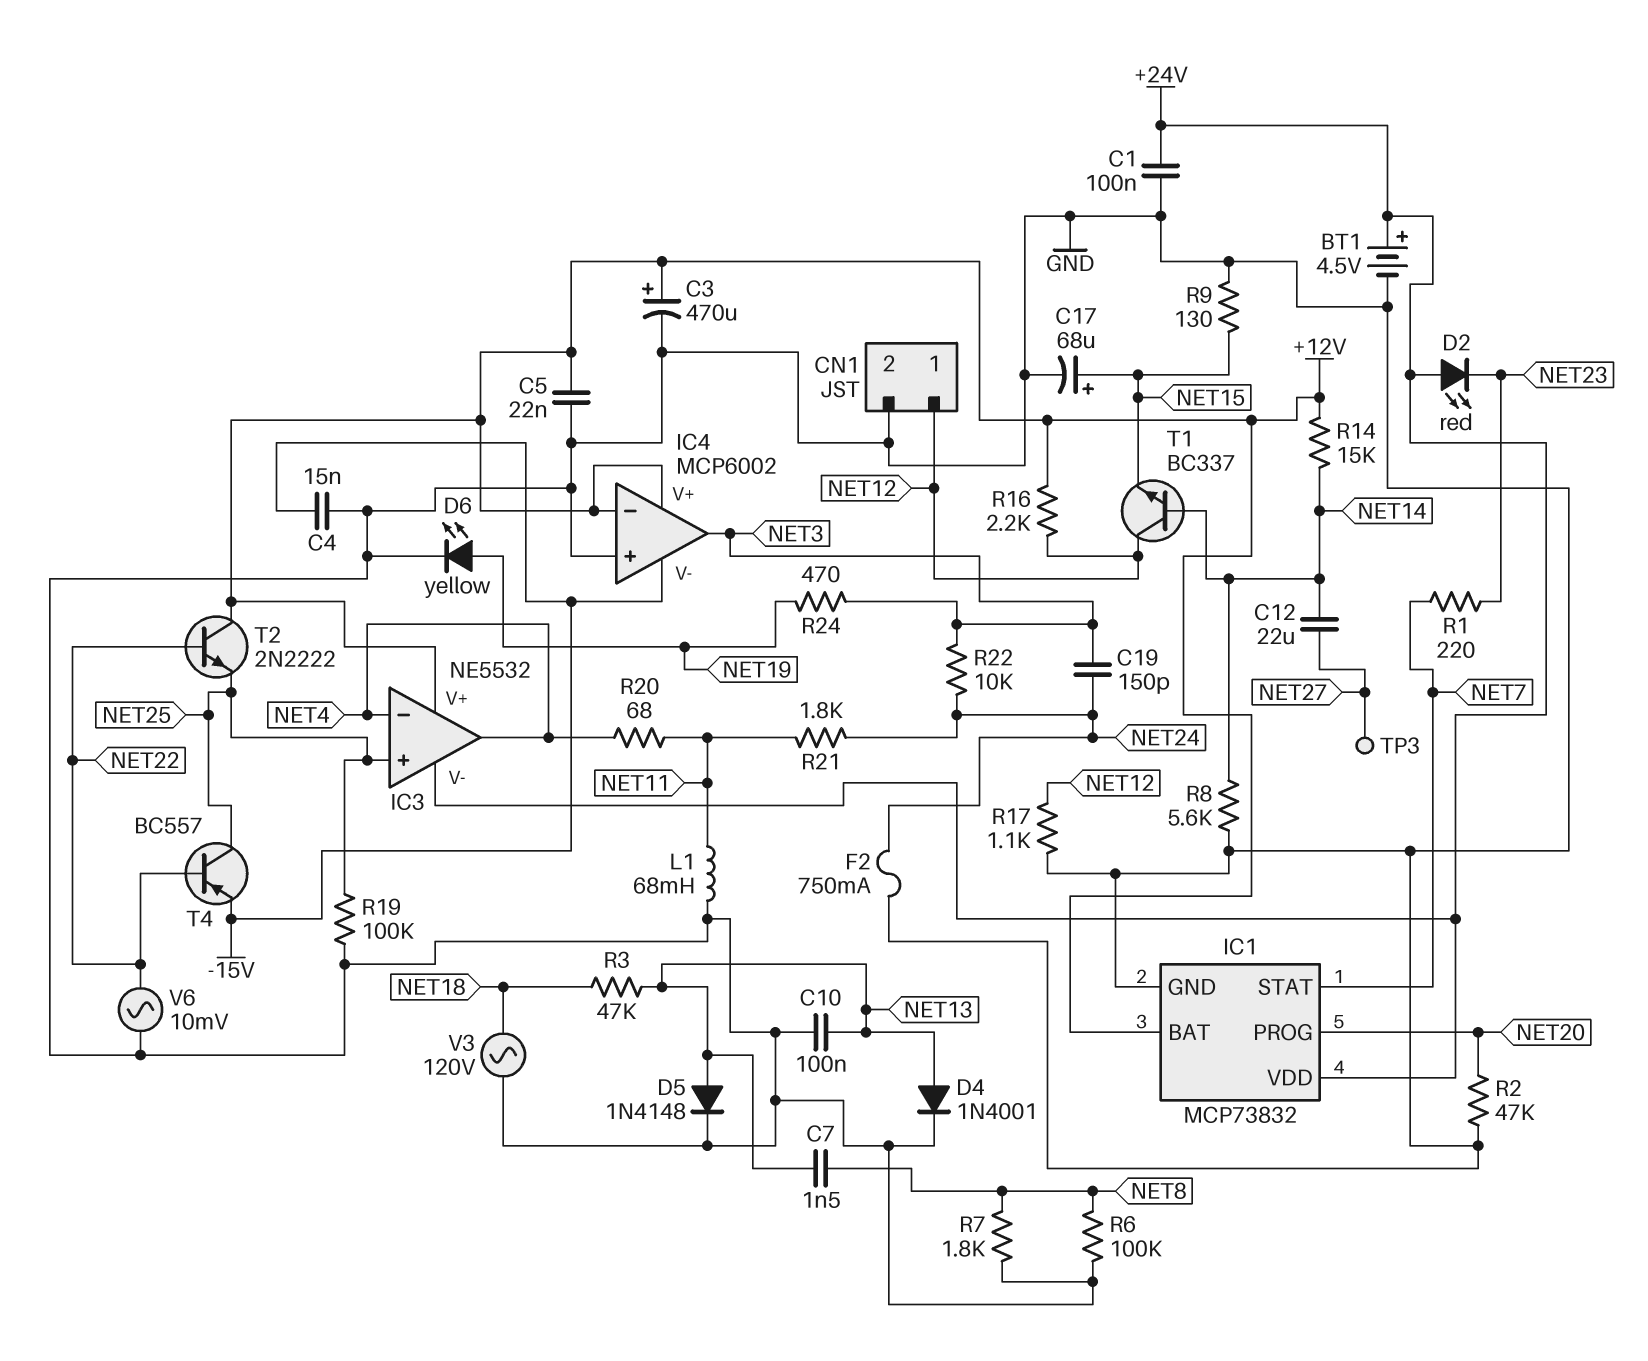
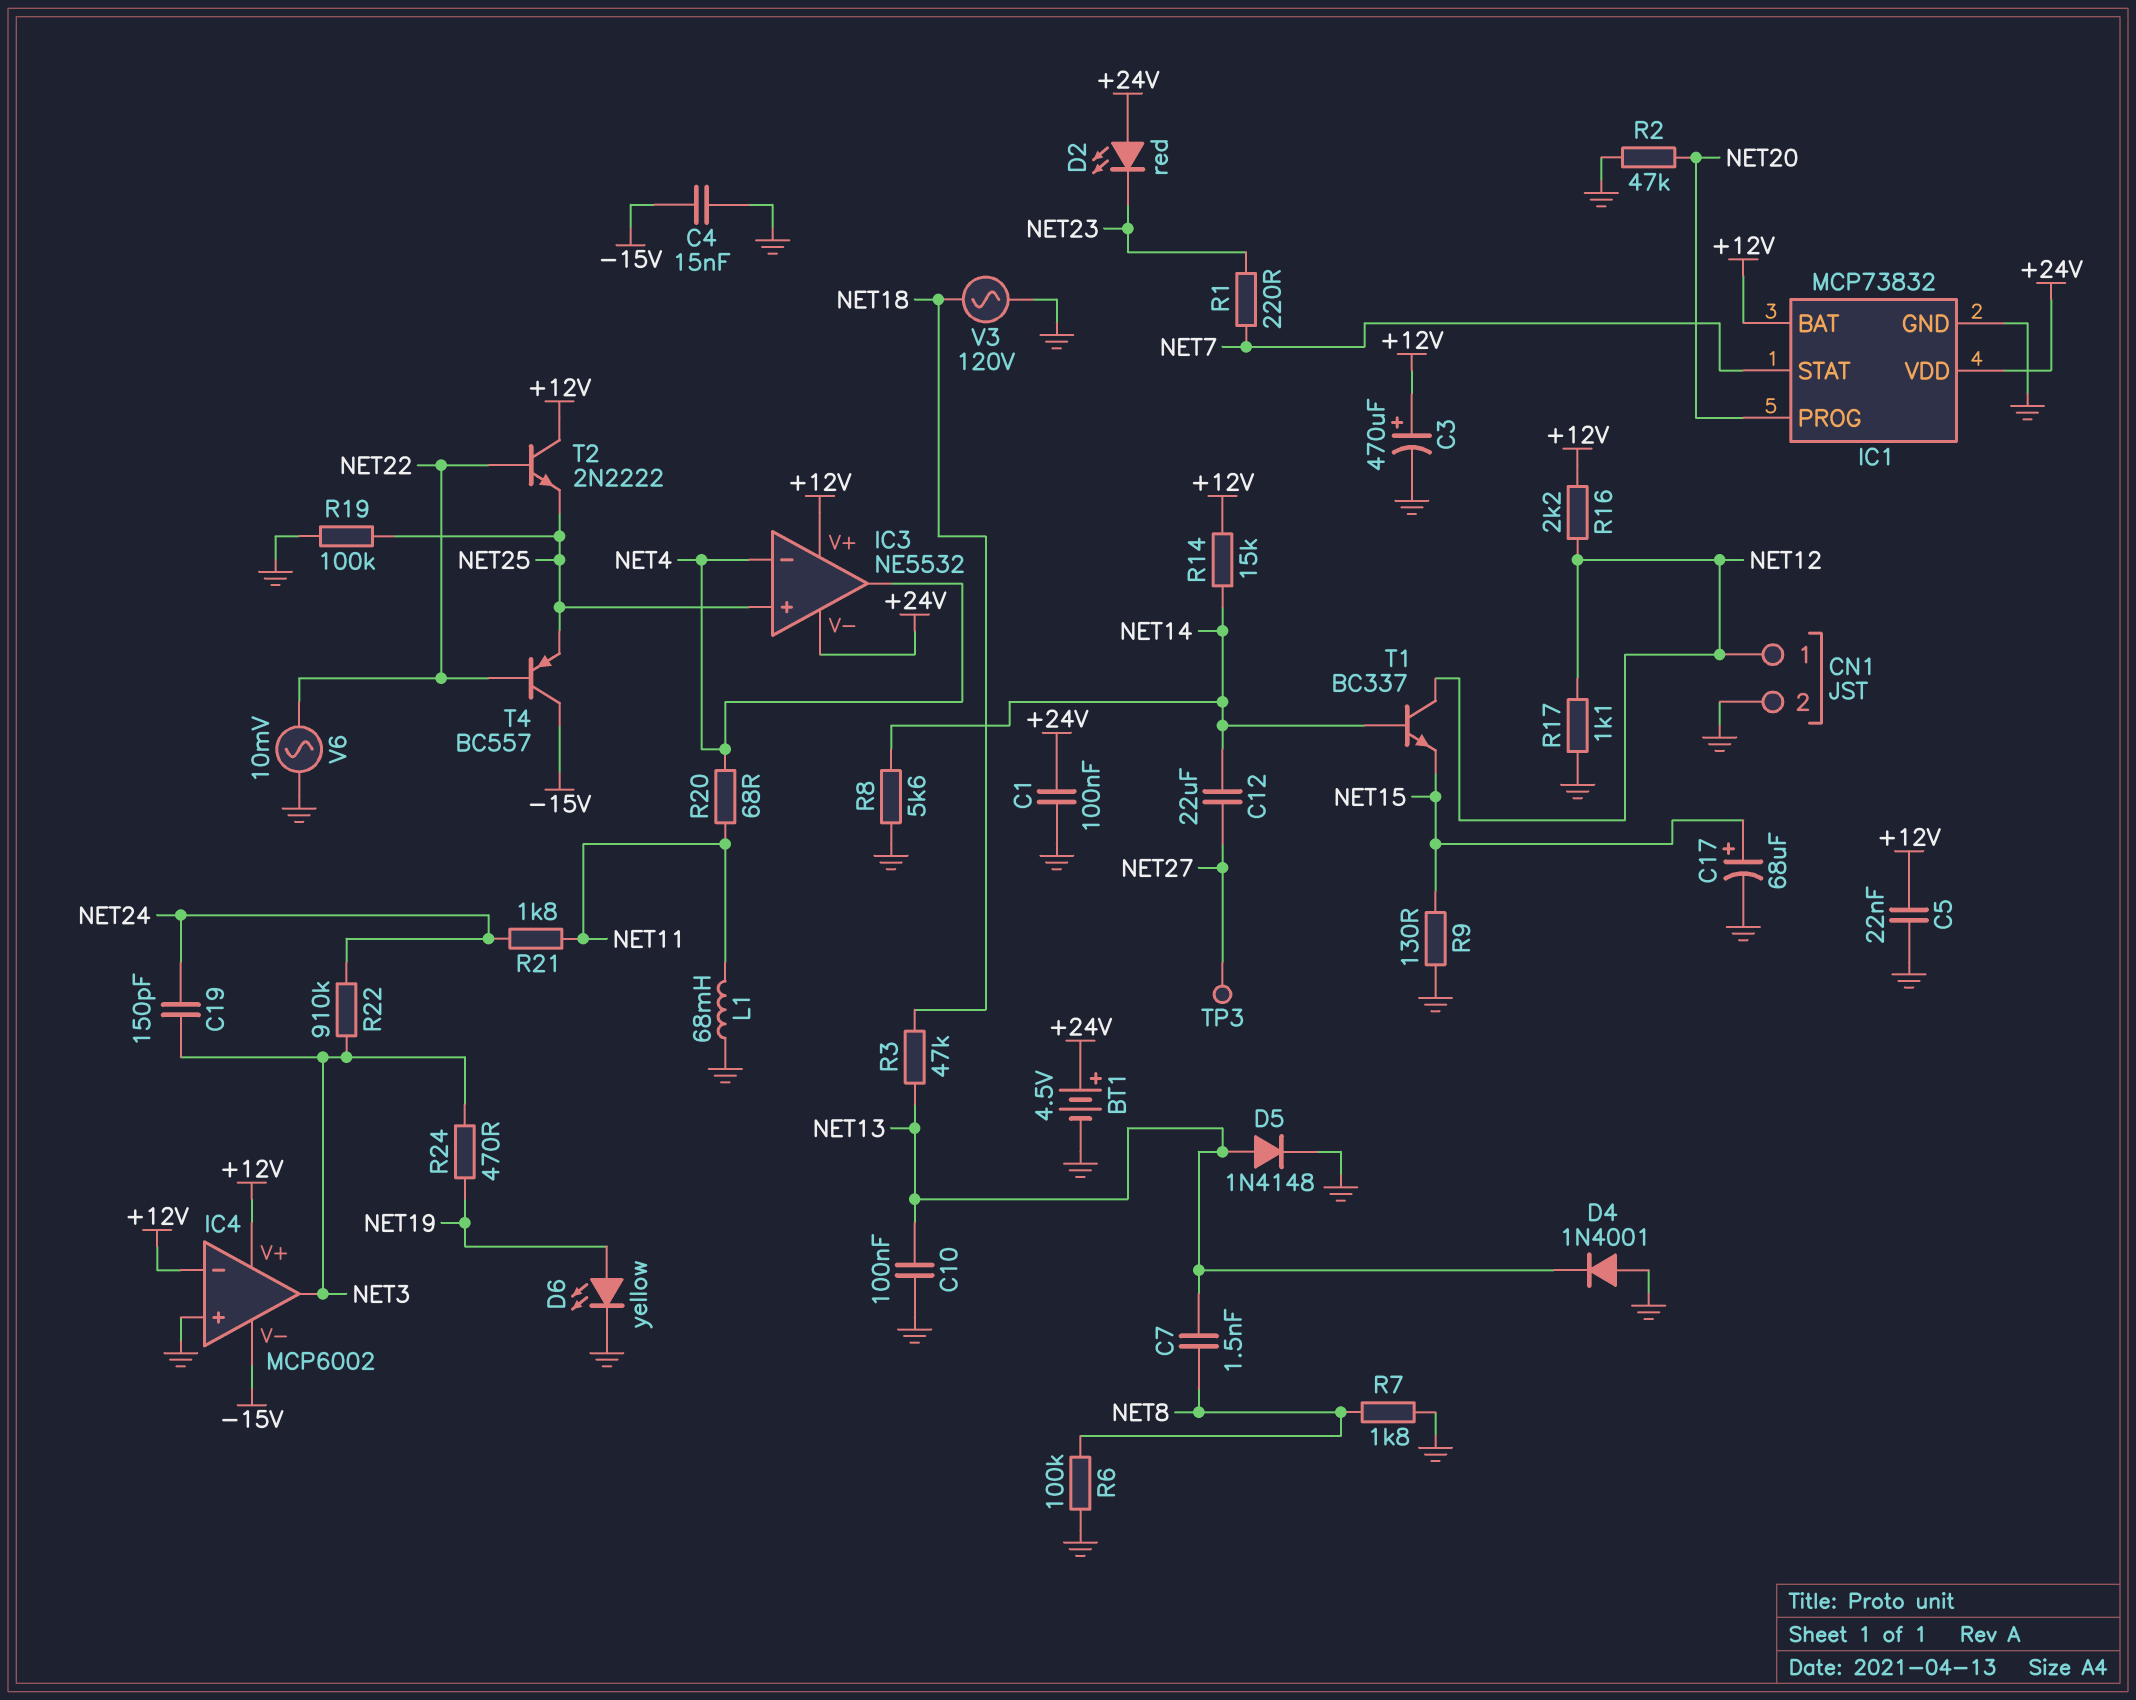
D4: diode 1N4001 (A NET13, K GND) -> diode 1N4001 (A GND, K NET13)
F2: 750mA (GND, NET24) -> none
R22: 10k (NET3, NET24) -> 910k (NET3, NET24)
T4: PNP BC557 (B NET22, C NET25, E -15V) -> PNP BC557 (B NET22, C -15V, E NET25)

